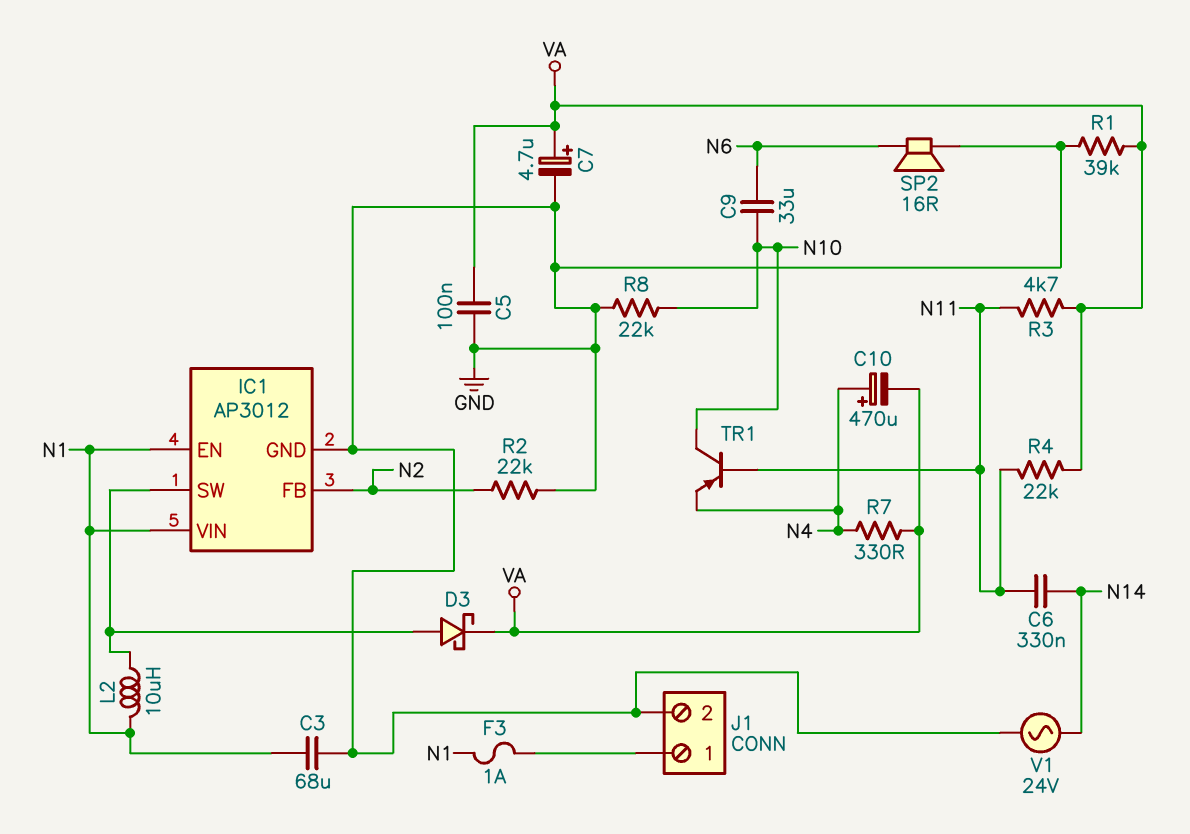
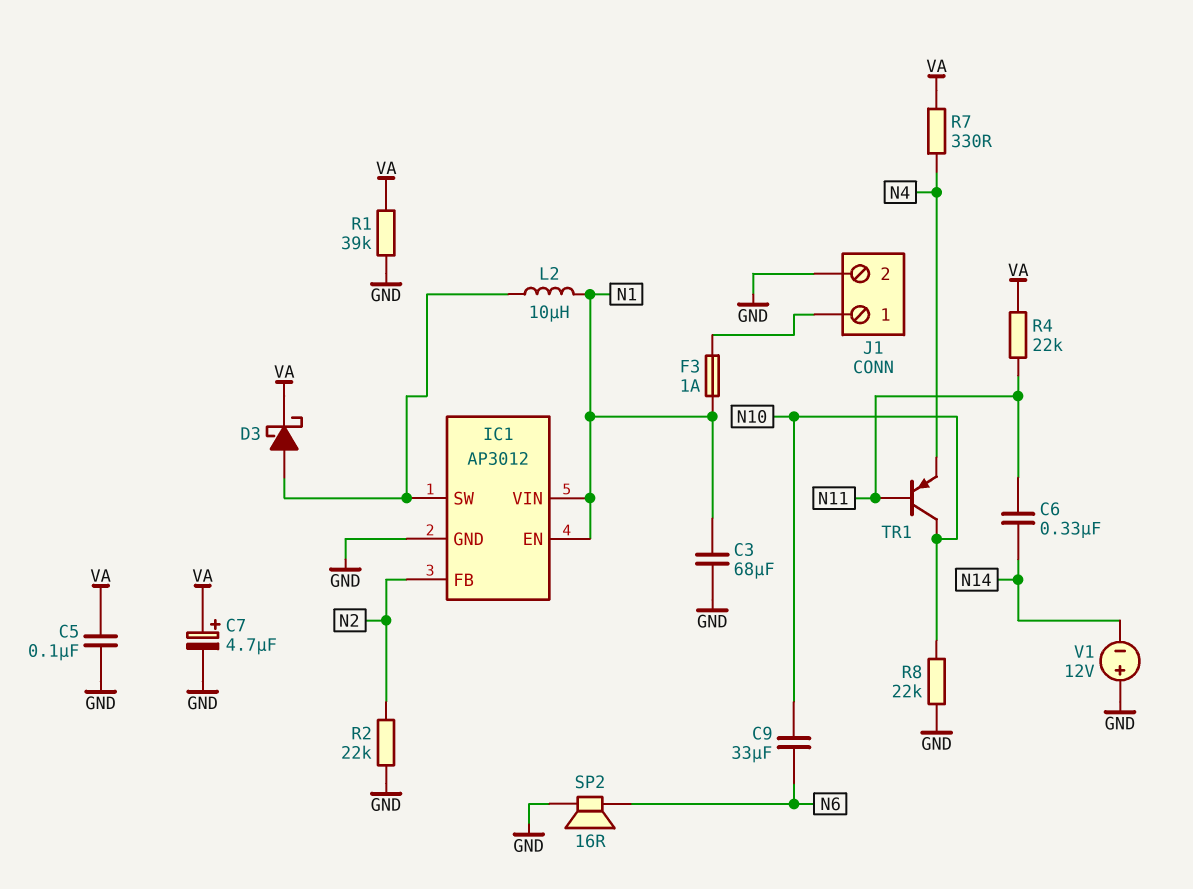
C10: 470uF (plus N4, minus VA) -> none
R3: 4.7k (N11, VA) -> none
V1: AC 24V (GND, N14) -> 12V (plus GND, minus N14)

